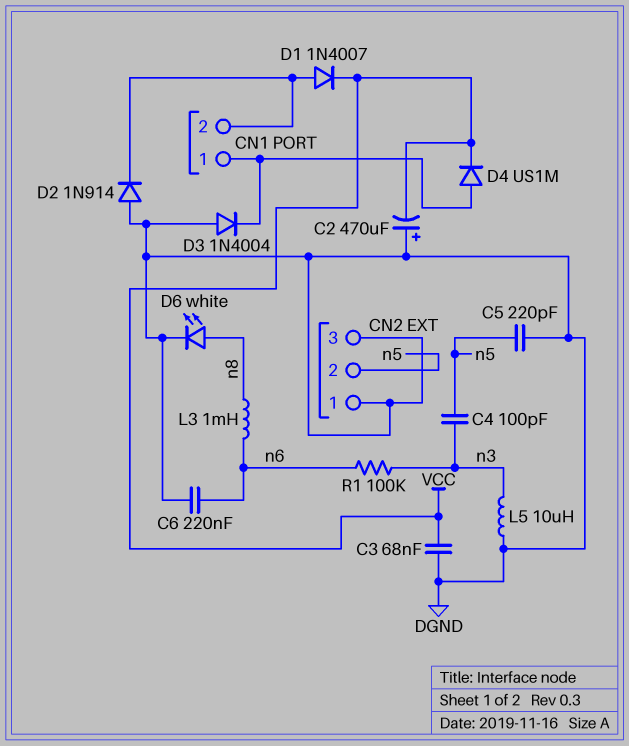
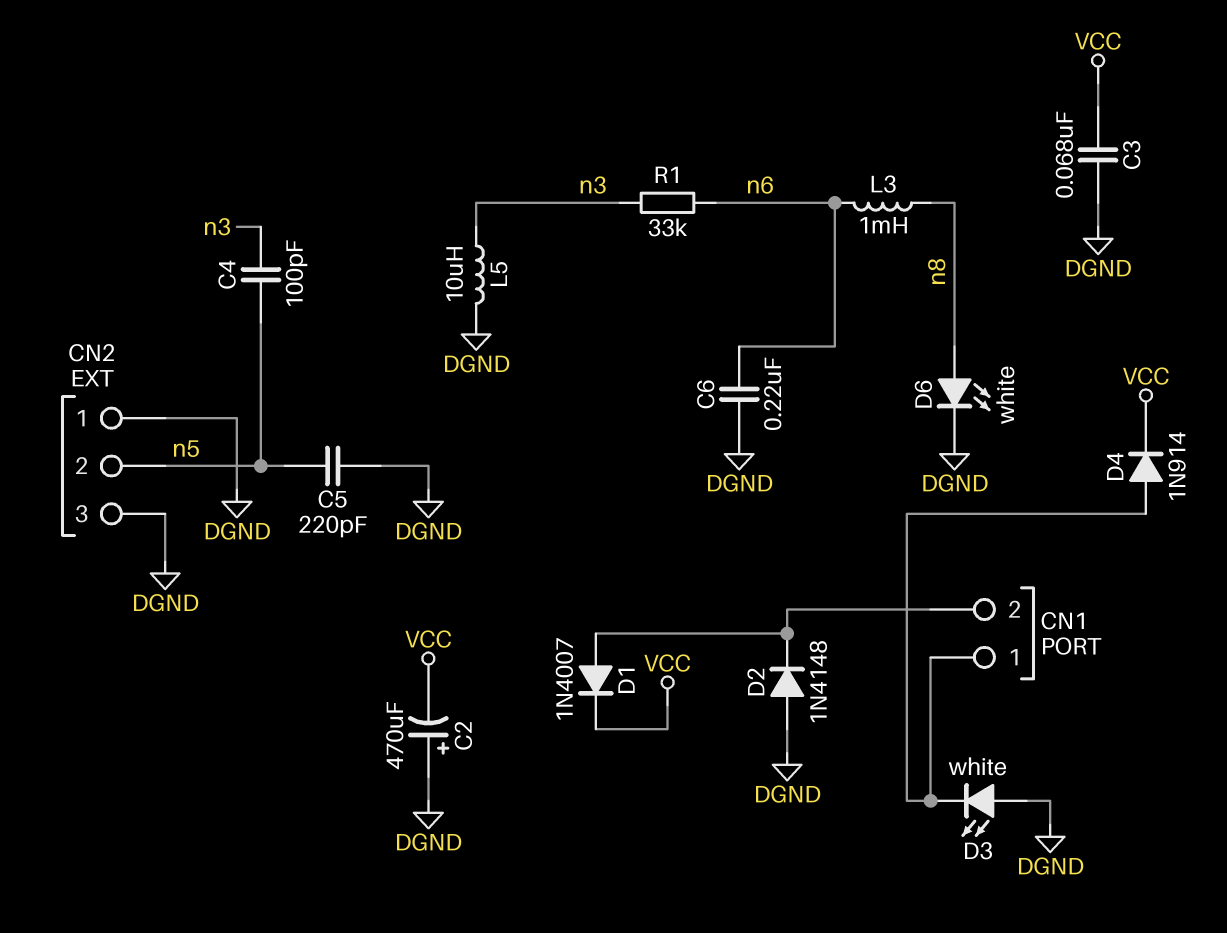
D2: diode 1N914 (A DGND, K CN1/2) -> diode 1N4148 (A DGND, K CN1/2)
D3: diode 1N4004 (A DGND, K CN1/1) -> LED white (A DGND, K CN1/1)
D4: diode US1M (A CN1/1, K VCC) -> diode 1N914 (A CN1/1, K VCC)
R1: 100k (n3, n6) -> 33k (n3, n6)

